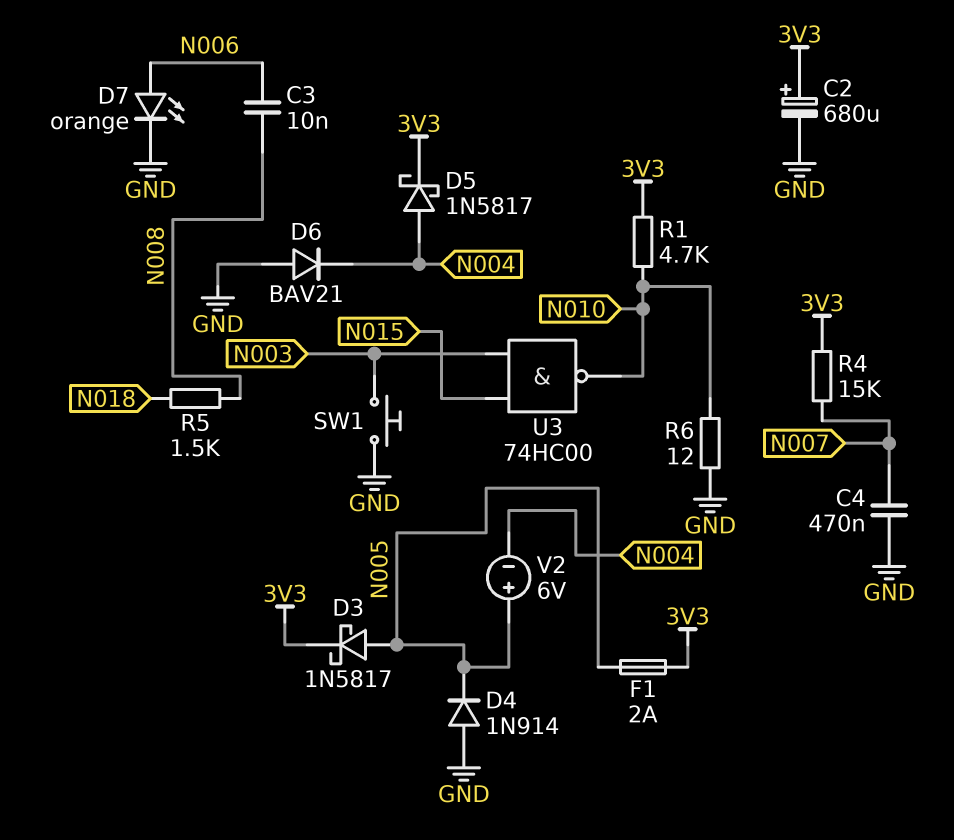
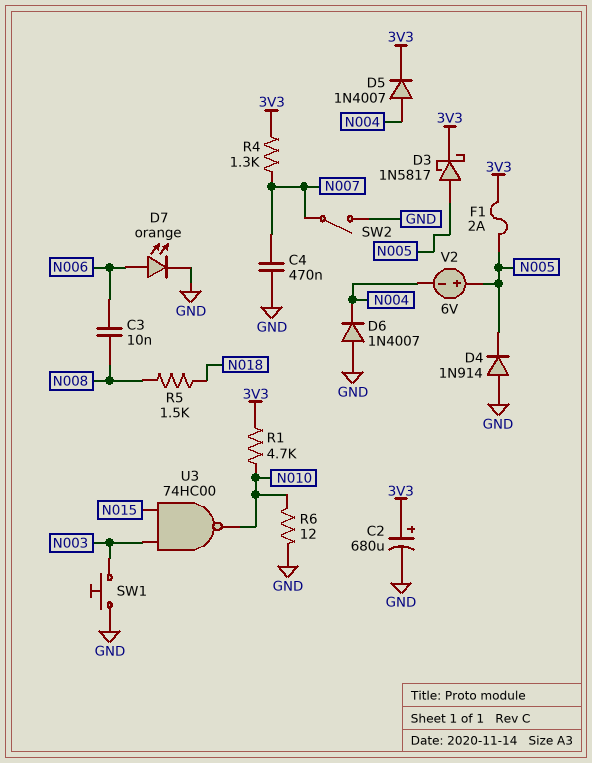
D5: schottky 1N5817 (A N004, K 3V3) -> diode 1N4007 (A N004, K 3V3)
D6: diode BAV21 (A GND, K N004) -> diode 1N4007 (A GND, K N004)
R4: 15k (3V3, N007) -> 1.3k (3V3, N007)
SW2: none -> switch (GND, N007)

